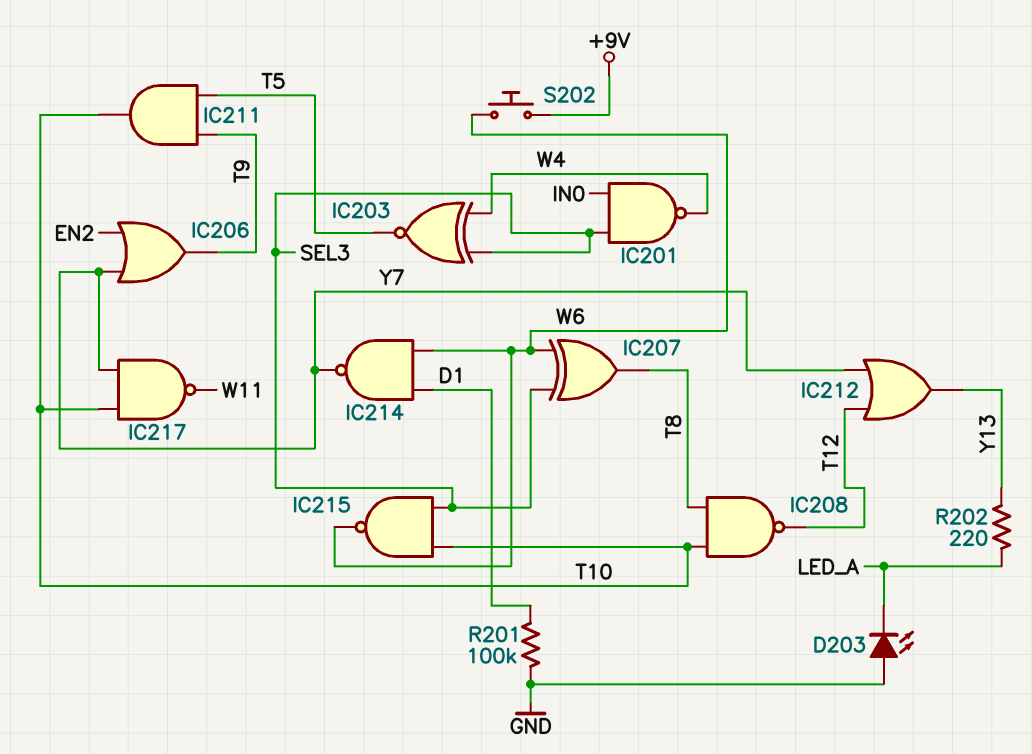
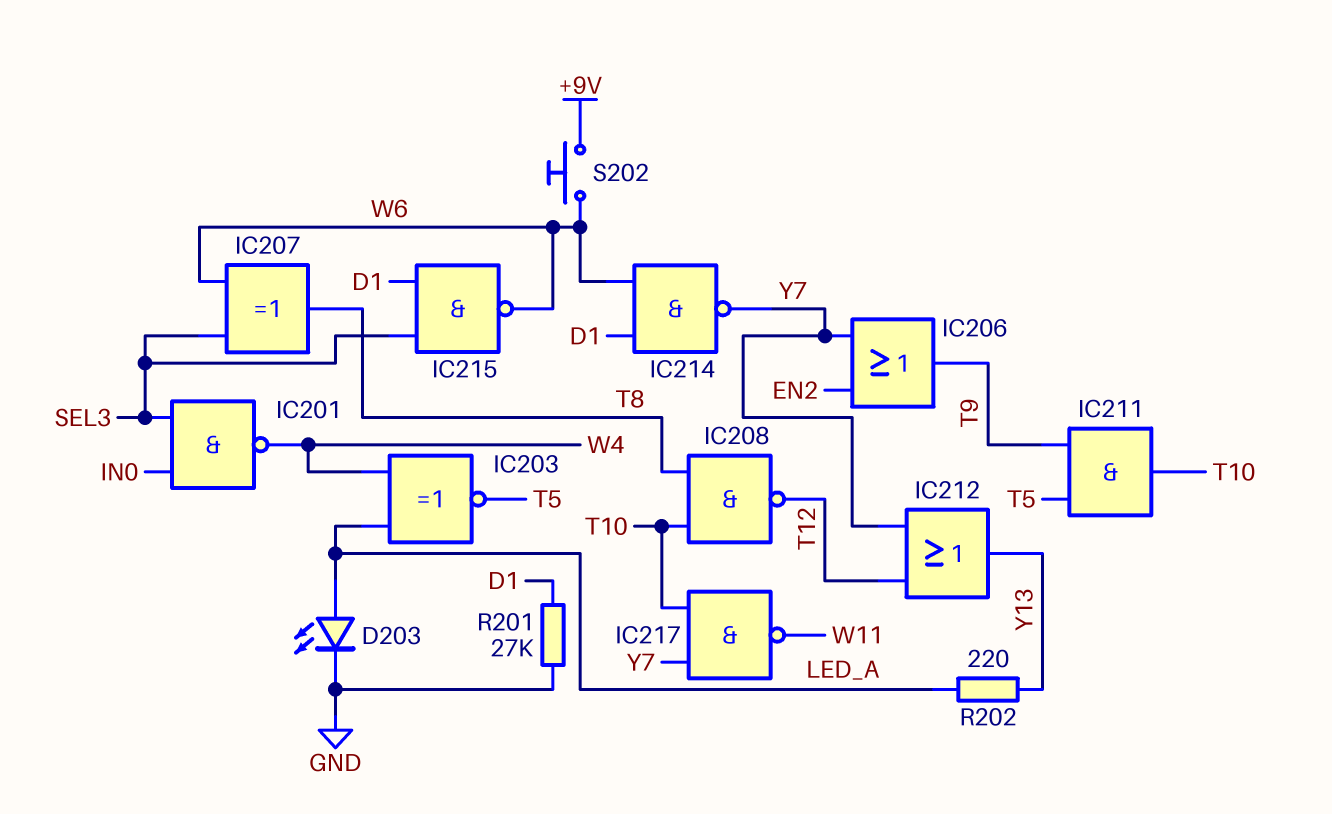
D203: LED (A GND, K LED_A) -> LED (A LED_A, K GND)
IC203: XNOR (in SEL3, in W4, out T5) -> XNOR (in LED_A, in W4, out T5)
IC215: NAND (in SEL3, in T10, out W6) -> NAND (in D1, in SEL3, out W6)
R201: 100k (D1, GND) -> 27k (D1, GND)

